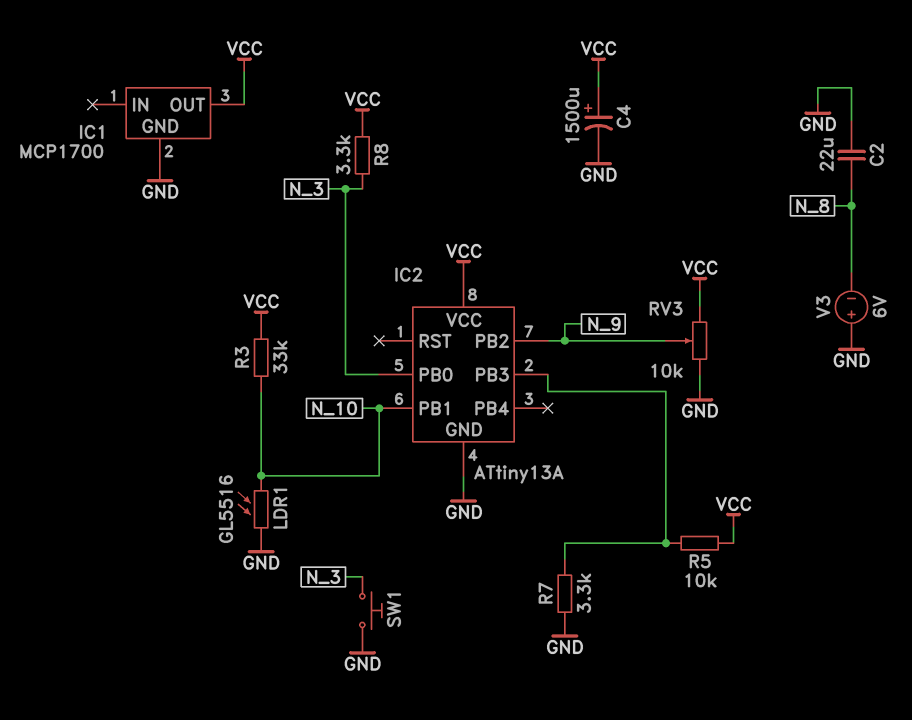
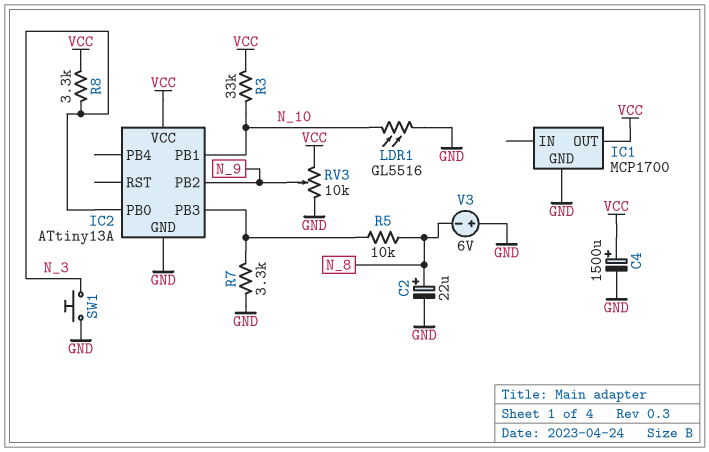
C2: 22uF (GND, N_8) -> 22uF (plus N_8, minus GND)
R5: 10k (IC2/PB3, VCC) -> 10k (IC2/PB3, N_8)

